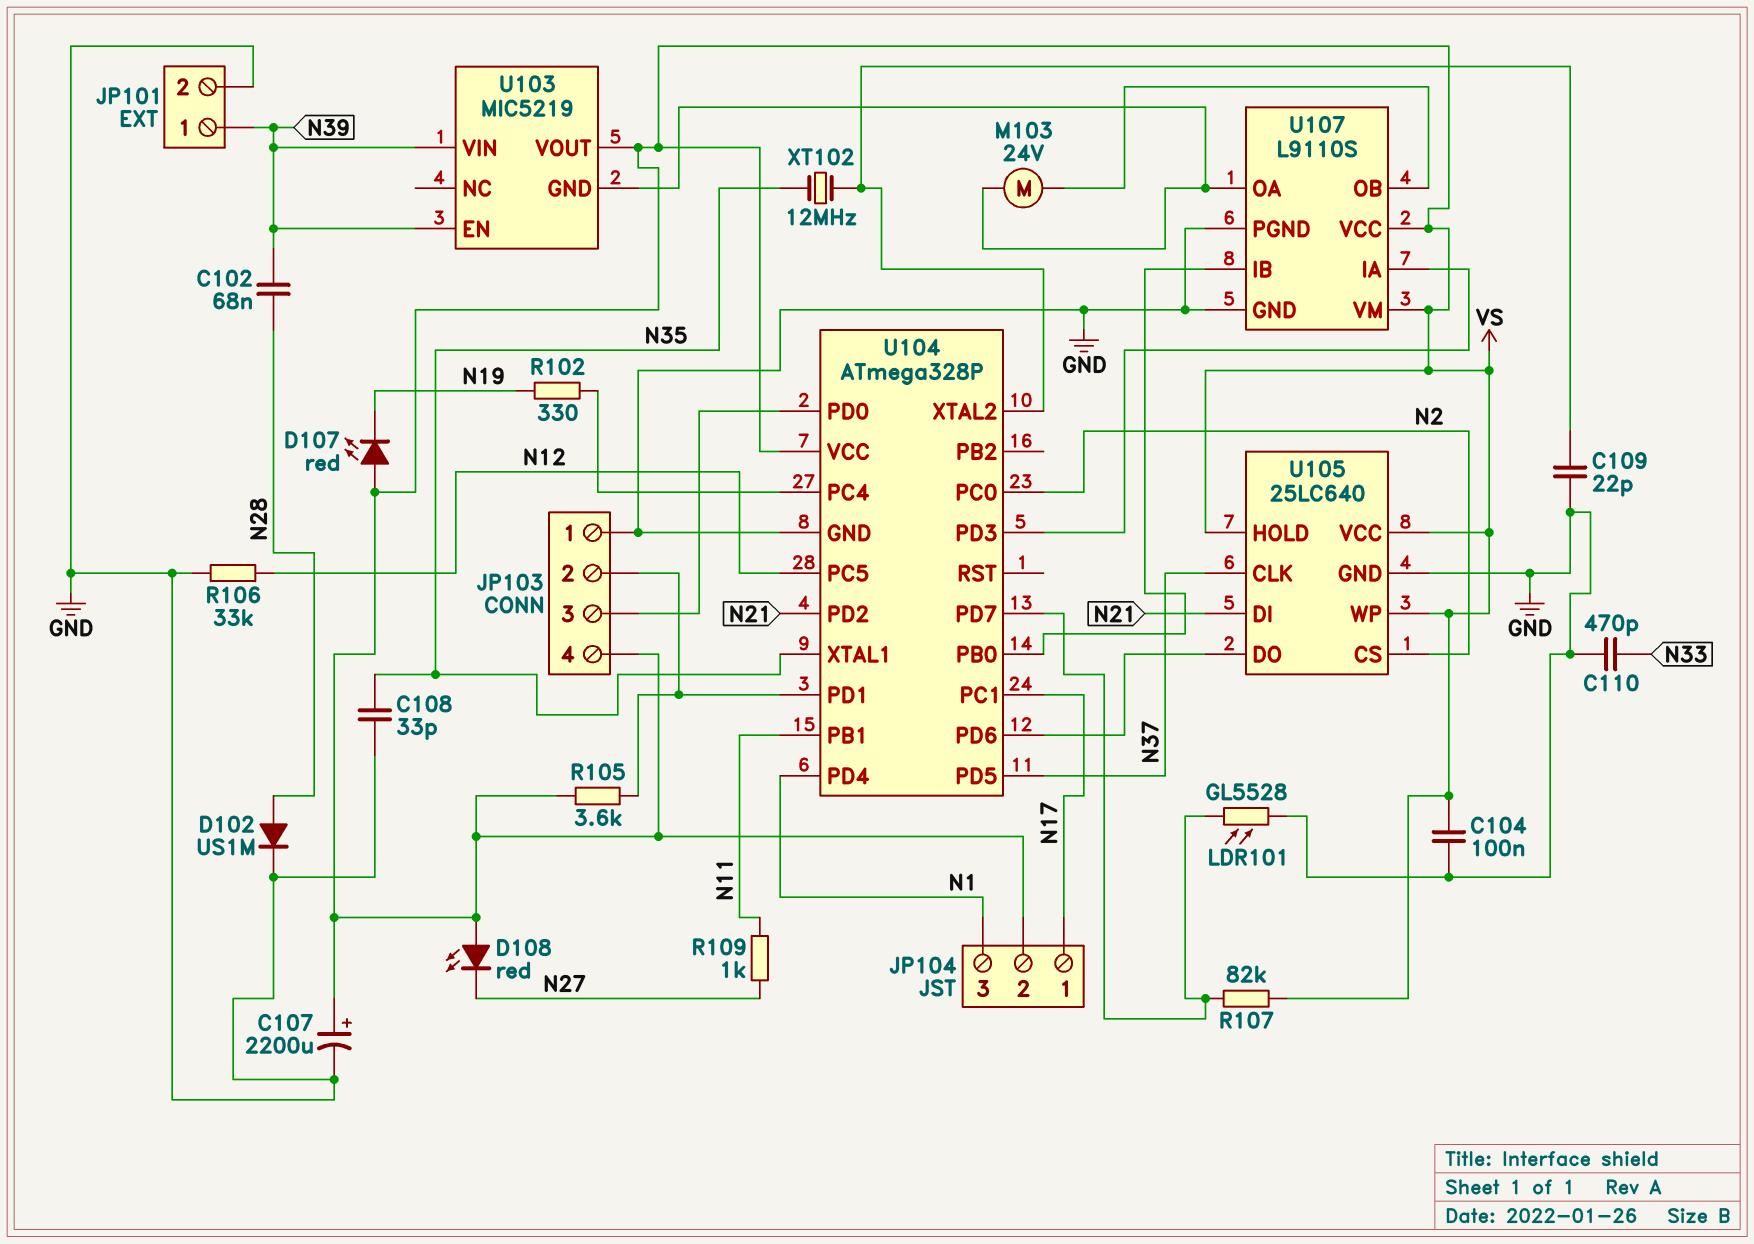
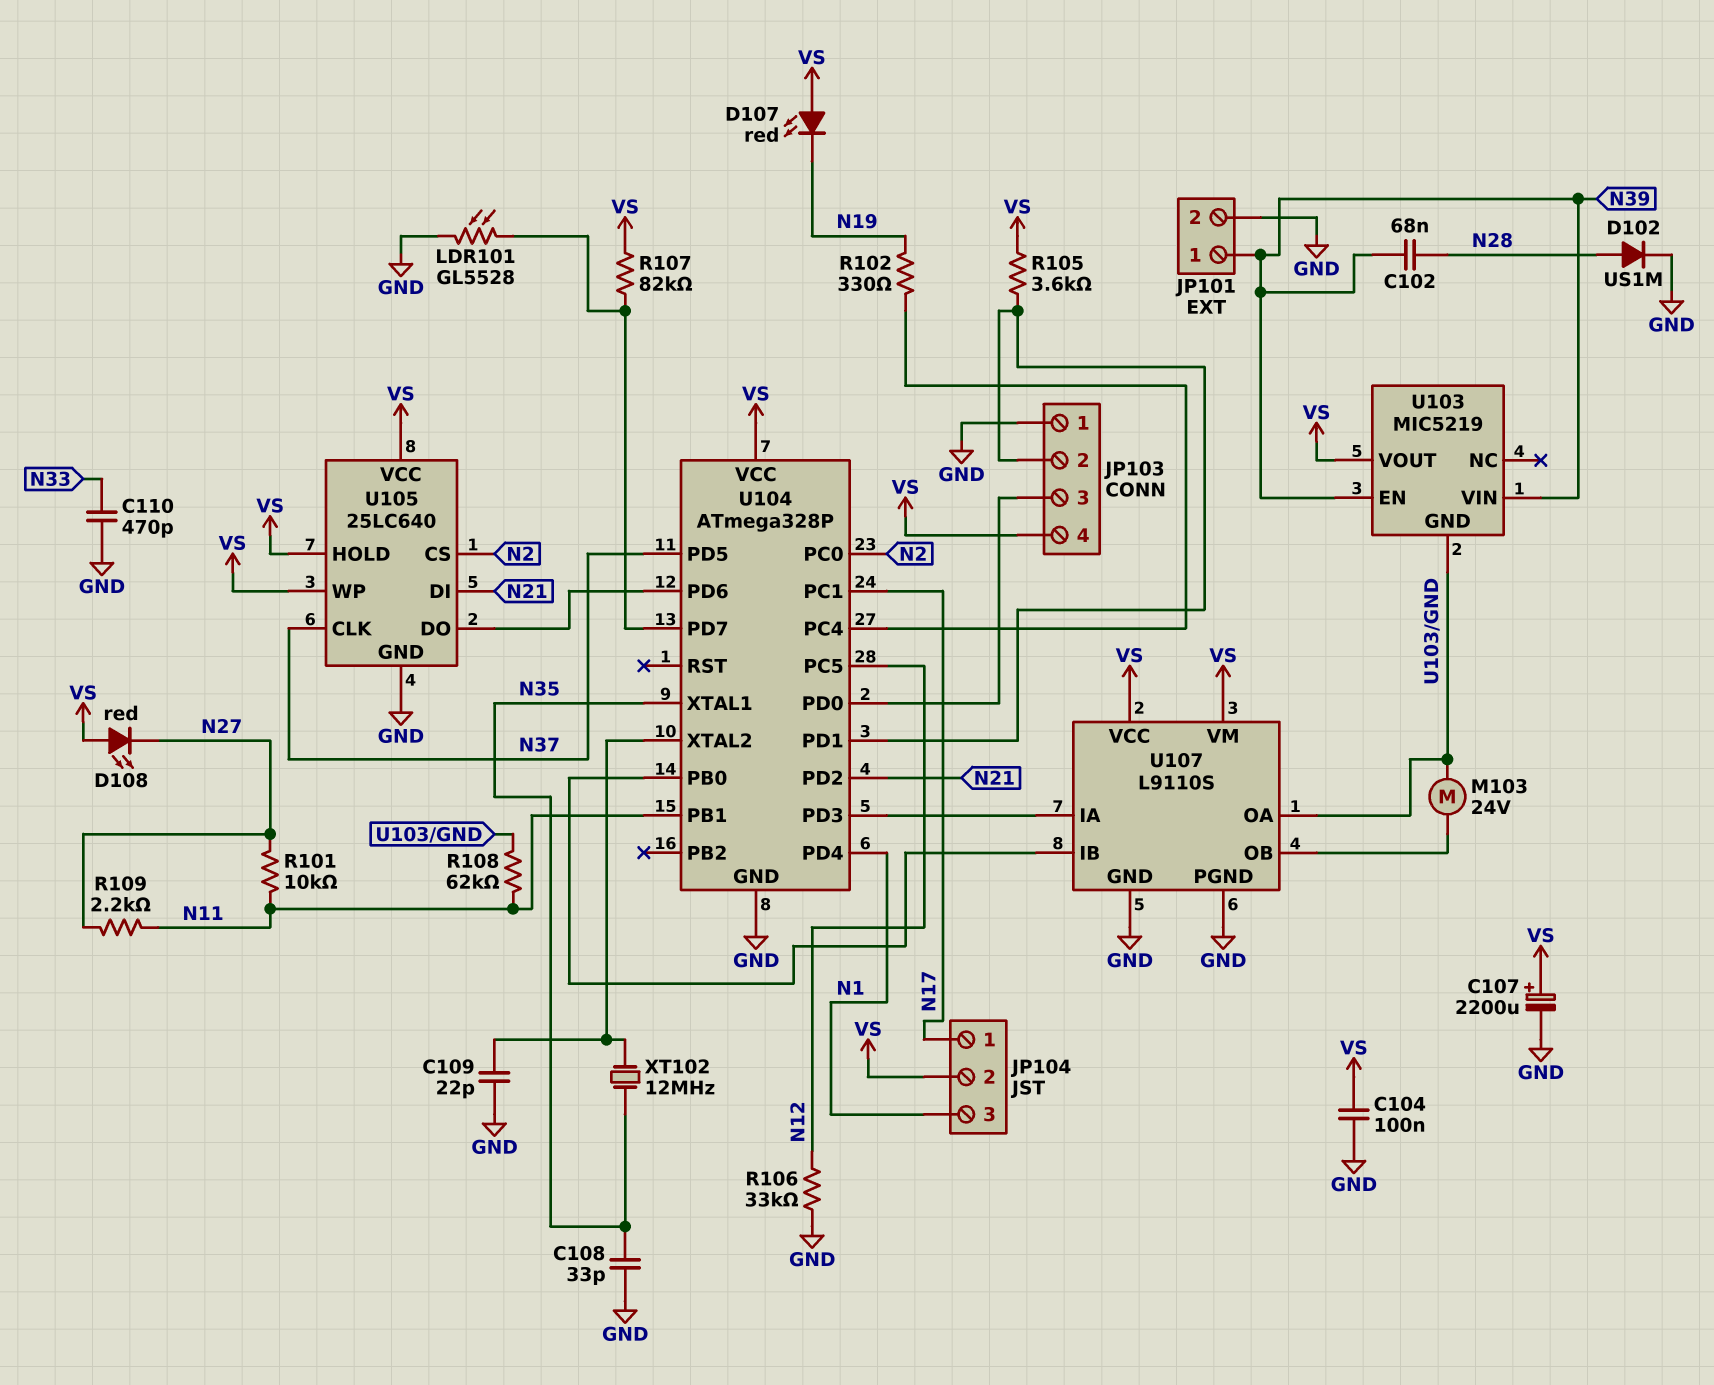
R101: none -> 10k (N11, N27)
R108: none -> 62k (N11, U103/GND)
R109: 1k (N11, N27) -> 2.2k (N11, N27)

